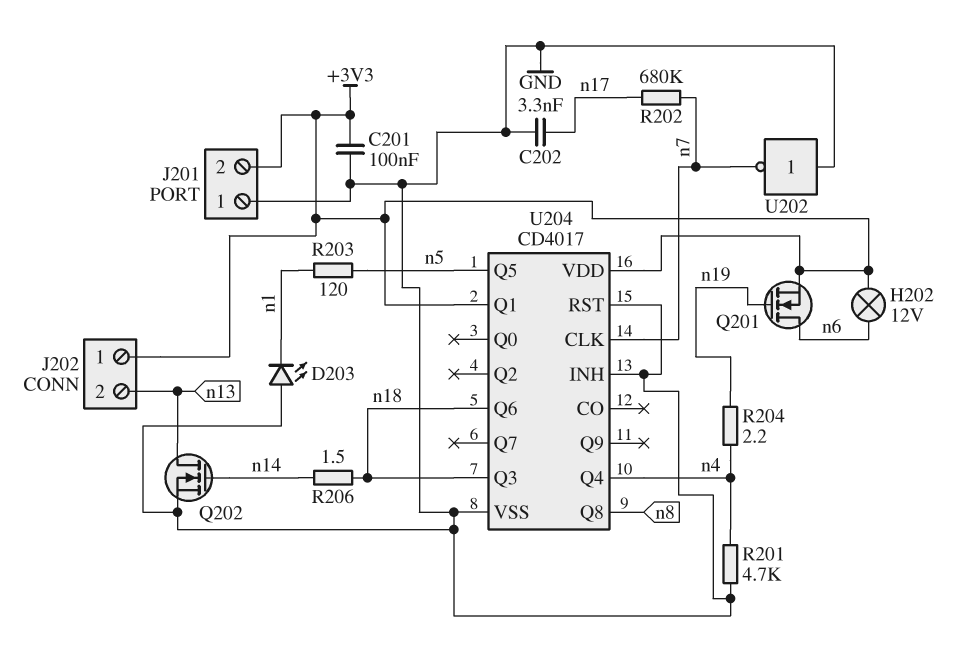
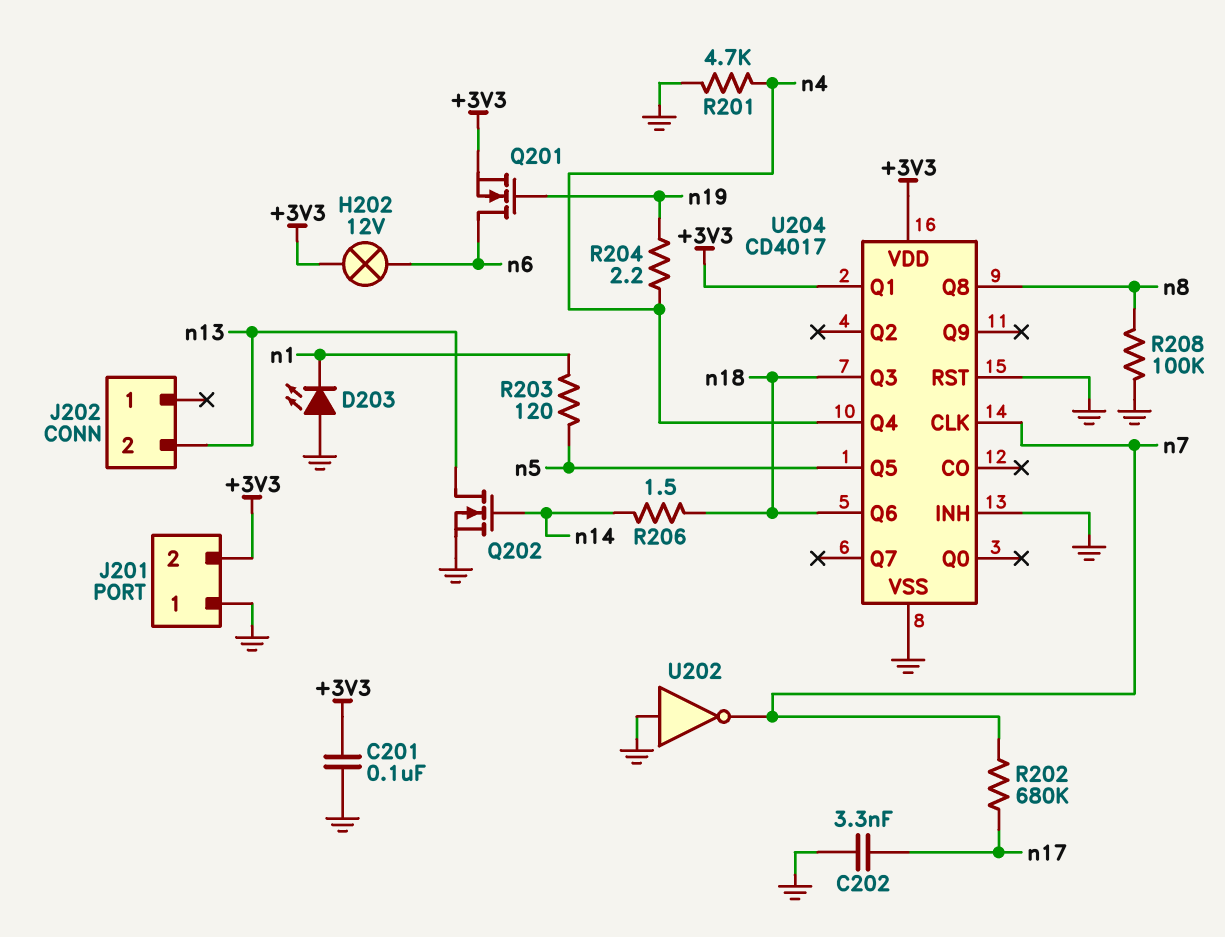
J202 pin 1: +3V3 -> none
R208: none -> 100k (GND, n8)

